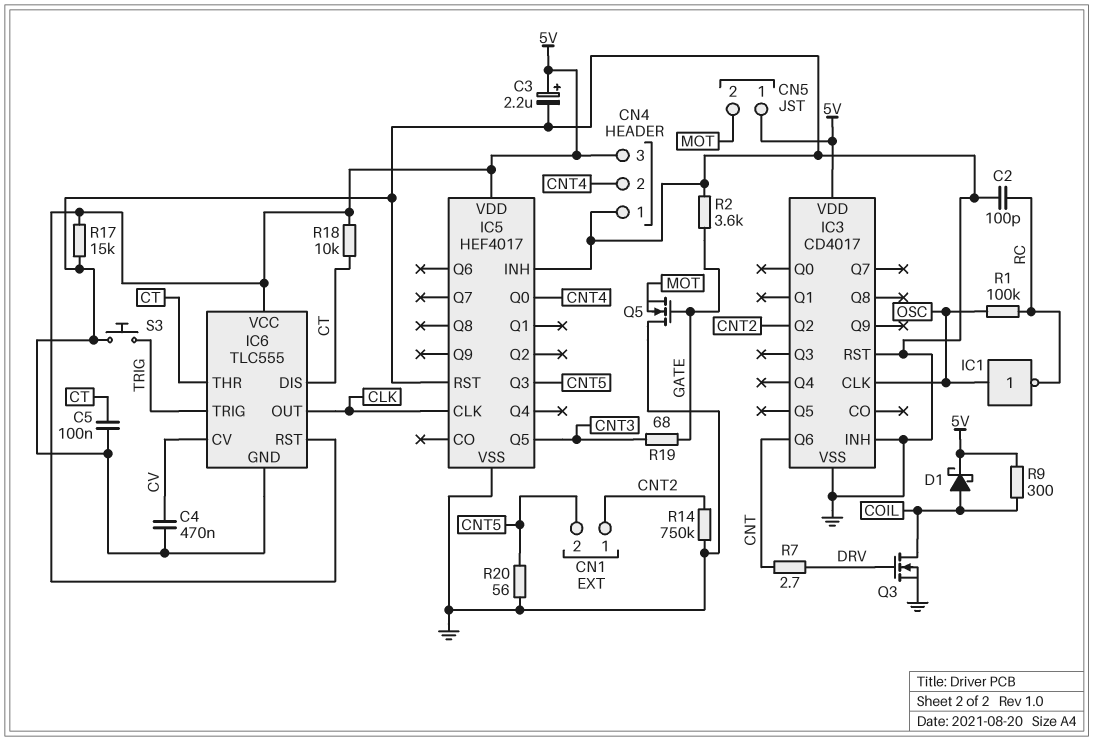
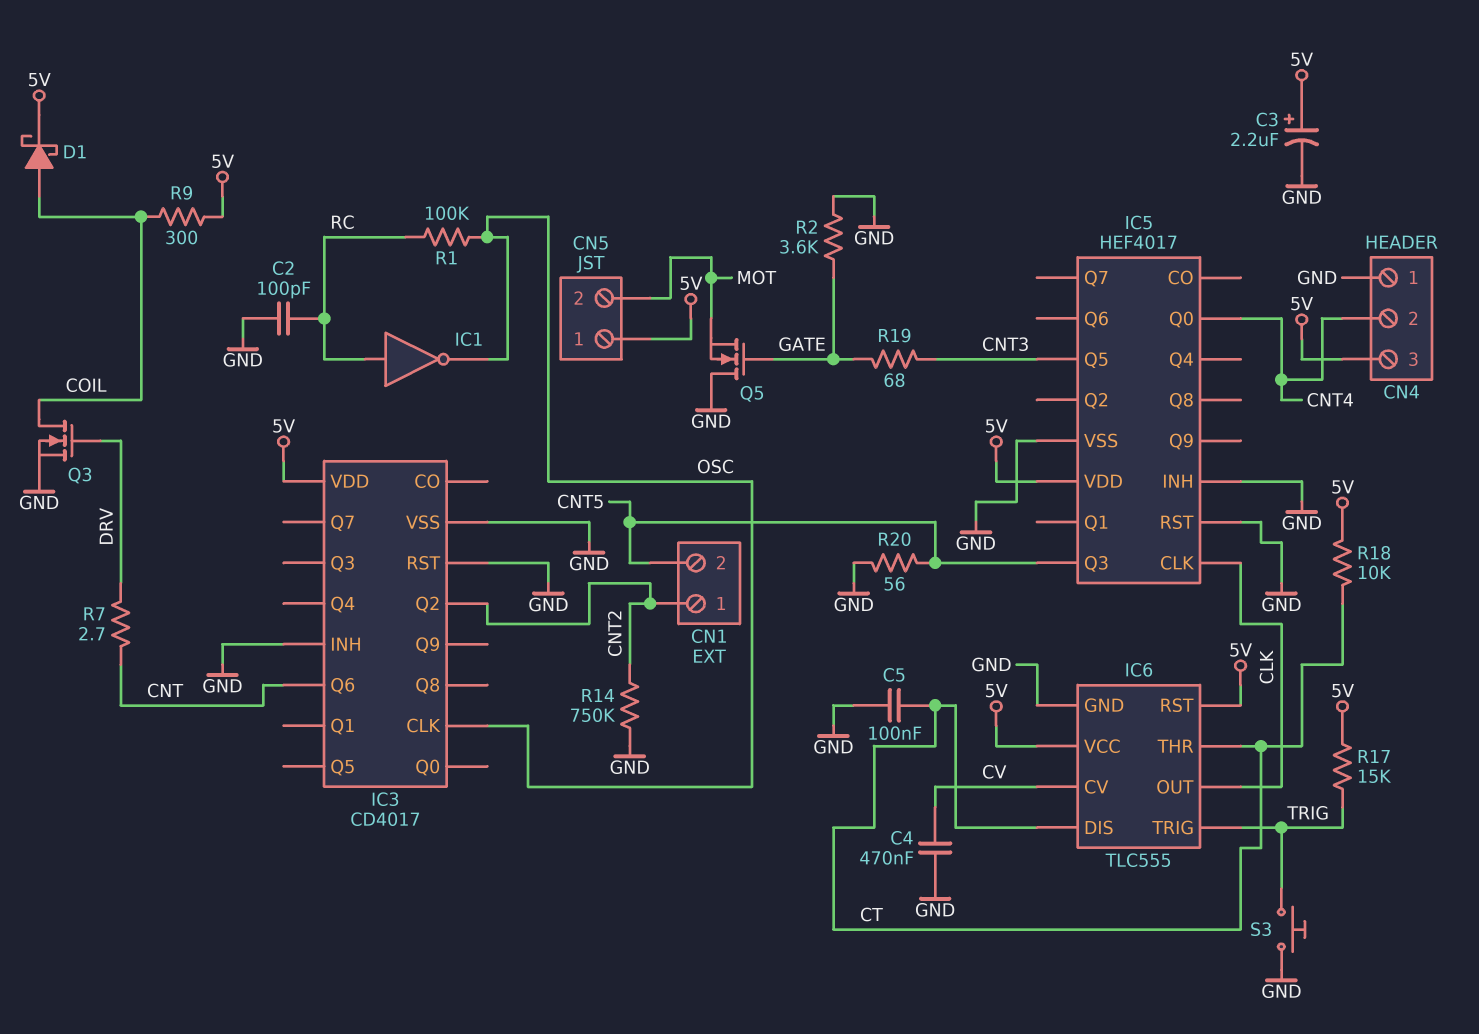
IC1: NOT (in OSC, out RC) -> NOT (in RC, out OSC)
R17: 15k (5V, GND) -> 15k (5V, TRIG)

